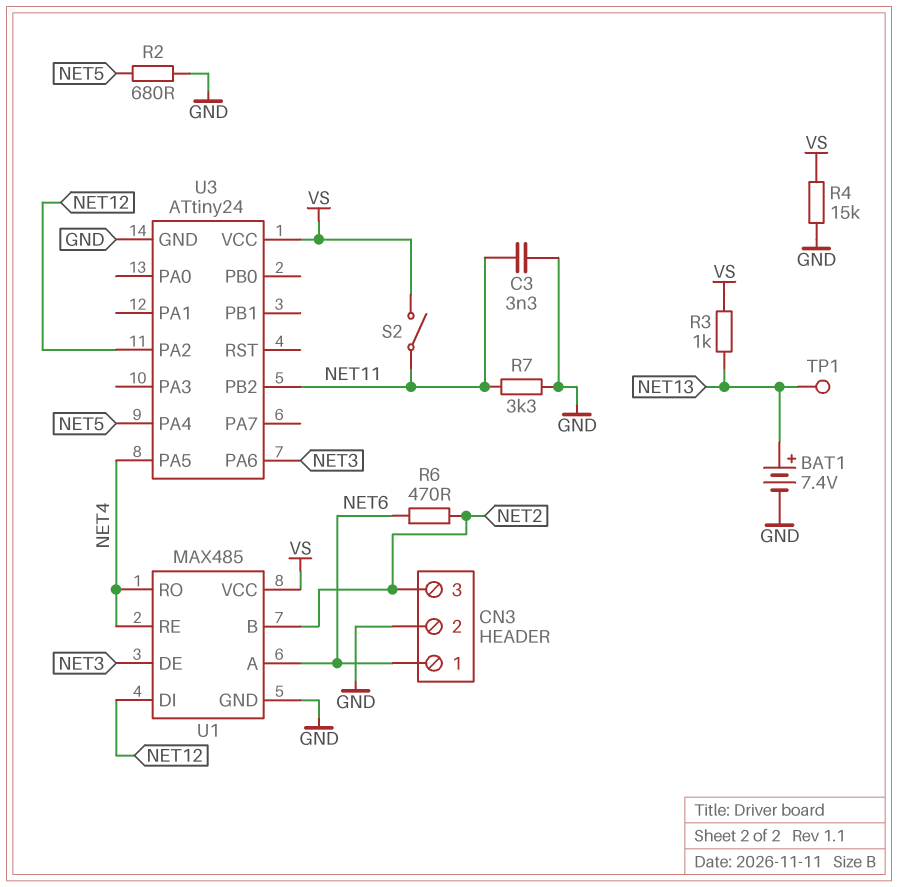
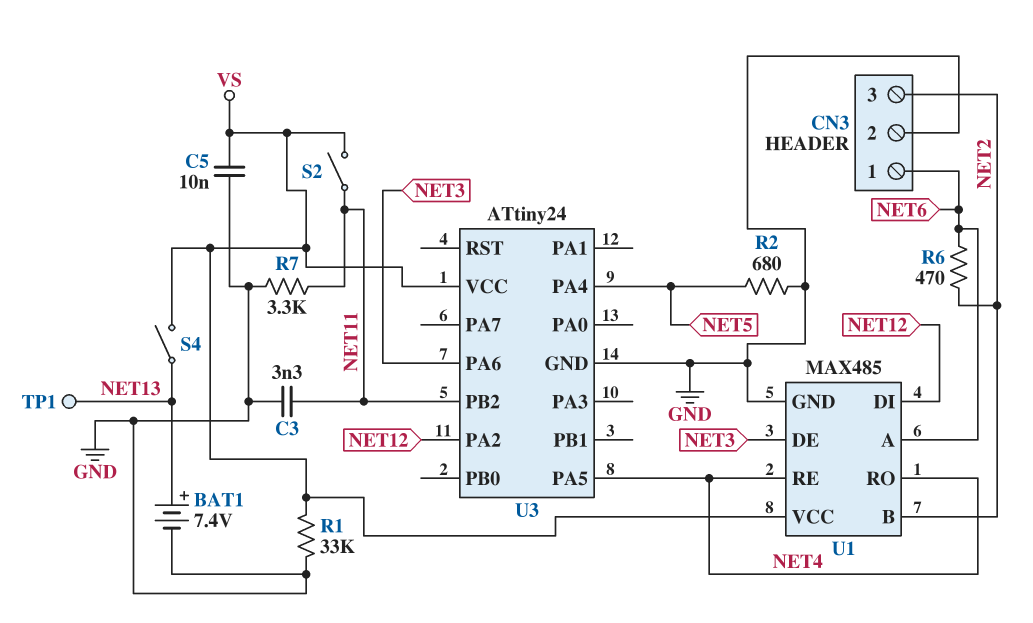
C5: none -> 10nF (GND, VS)
R1: none -> 33k (GND, VS)
R3: 1k (NET13, VS) -> none
R4: 15k (GND, VS) -> none
S4: none -> switch (NET13, VS)

